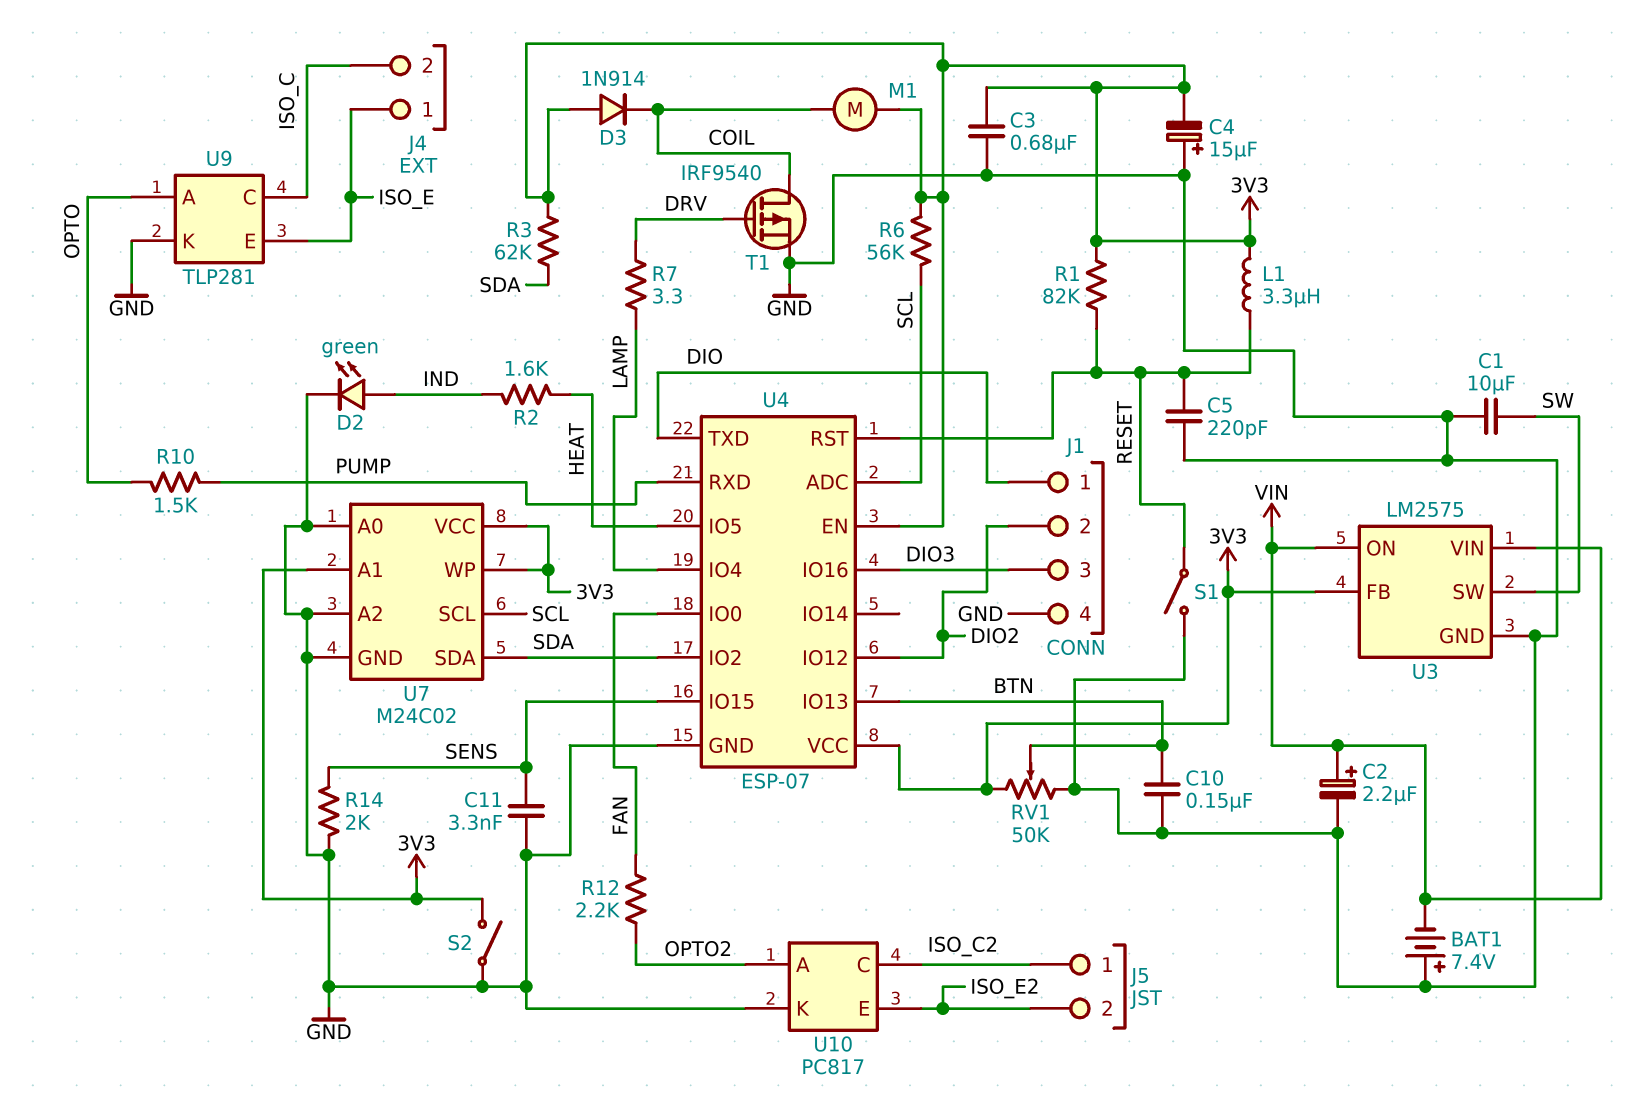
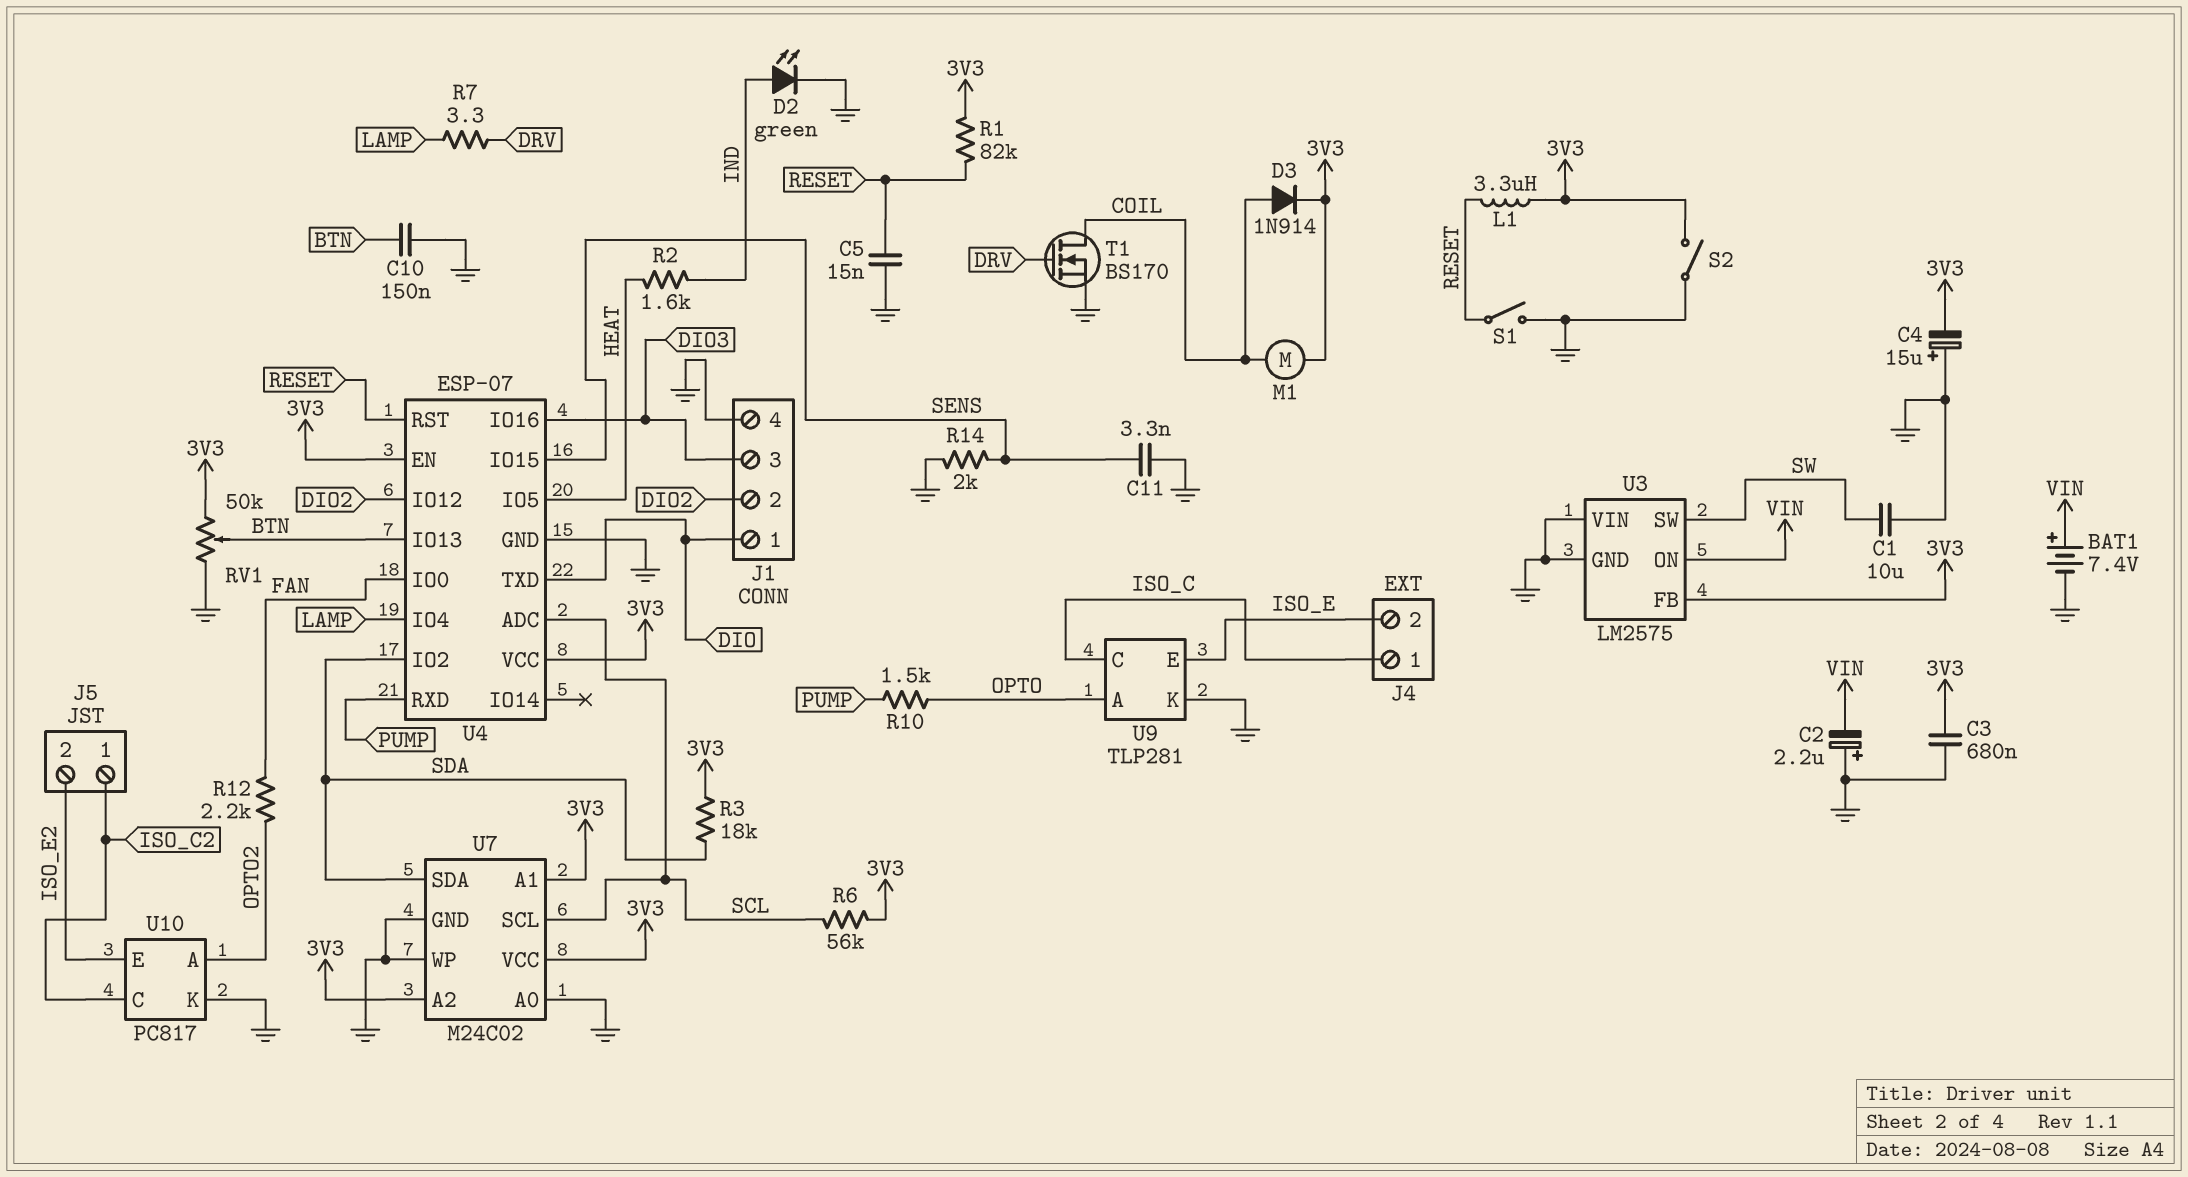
BAT1: 7.4V (plus GND, minus VIN) -> 7.4V (plus VIN, minus GND)
C2: 2.2uF (plus VIN, minus GND) -> 2.2uF (plus GND, minus VIN)
C5: 220pF (GND, RESET) -> 15nF (GND, RESET)
D3: diode 1N914 (A 3V3, K COIL) -> diode 1N914 (A COIL, K 3V3)
J4 pin 1: ISO_E -> ISO_C
J4 pin 2: ISO_C -> ISO_E
R3: 62k (3V3, SDA) -> 18k (3V3, SDA)
T1: PMOS IRF9540 (G DRV, D COIL, S GND) -> NMOS BS170 (G DRV, D COIL, S GND)
U3 pin VIN: VIN -> GND
U7 pin A2: GND -> 3V3
U7 pin WP: 3V3 -> GND

